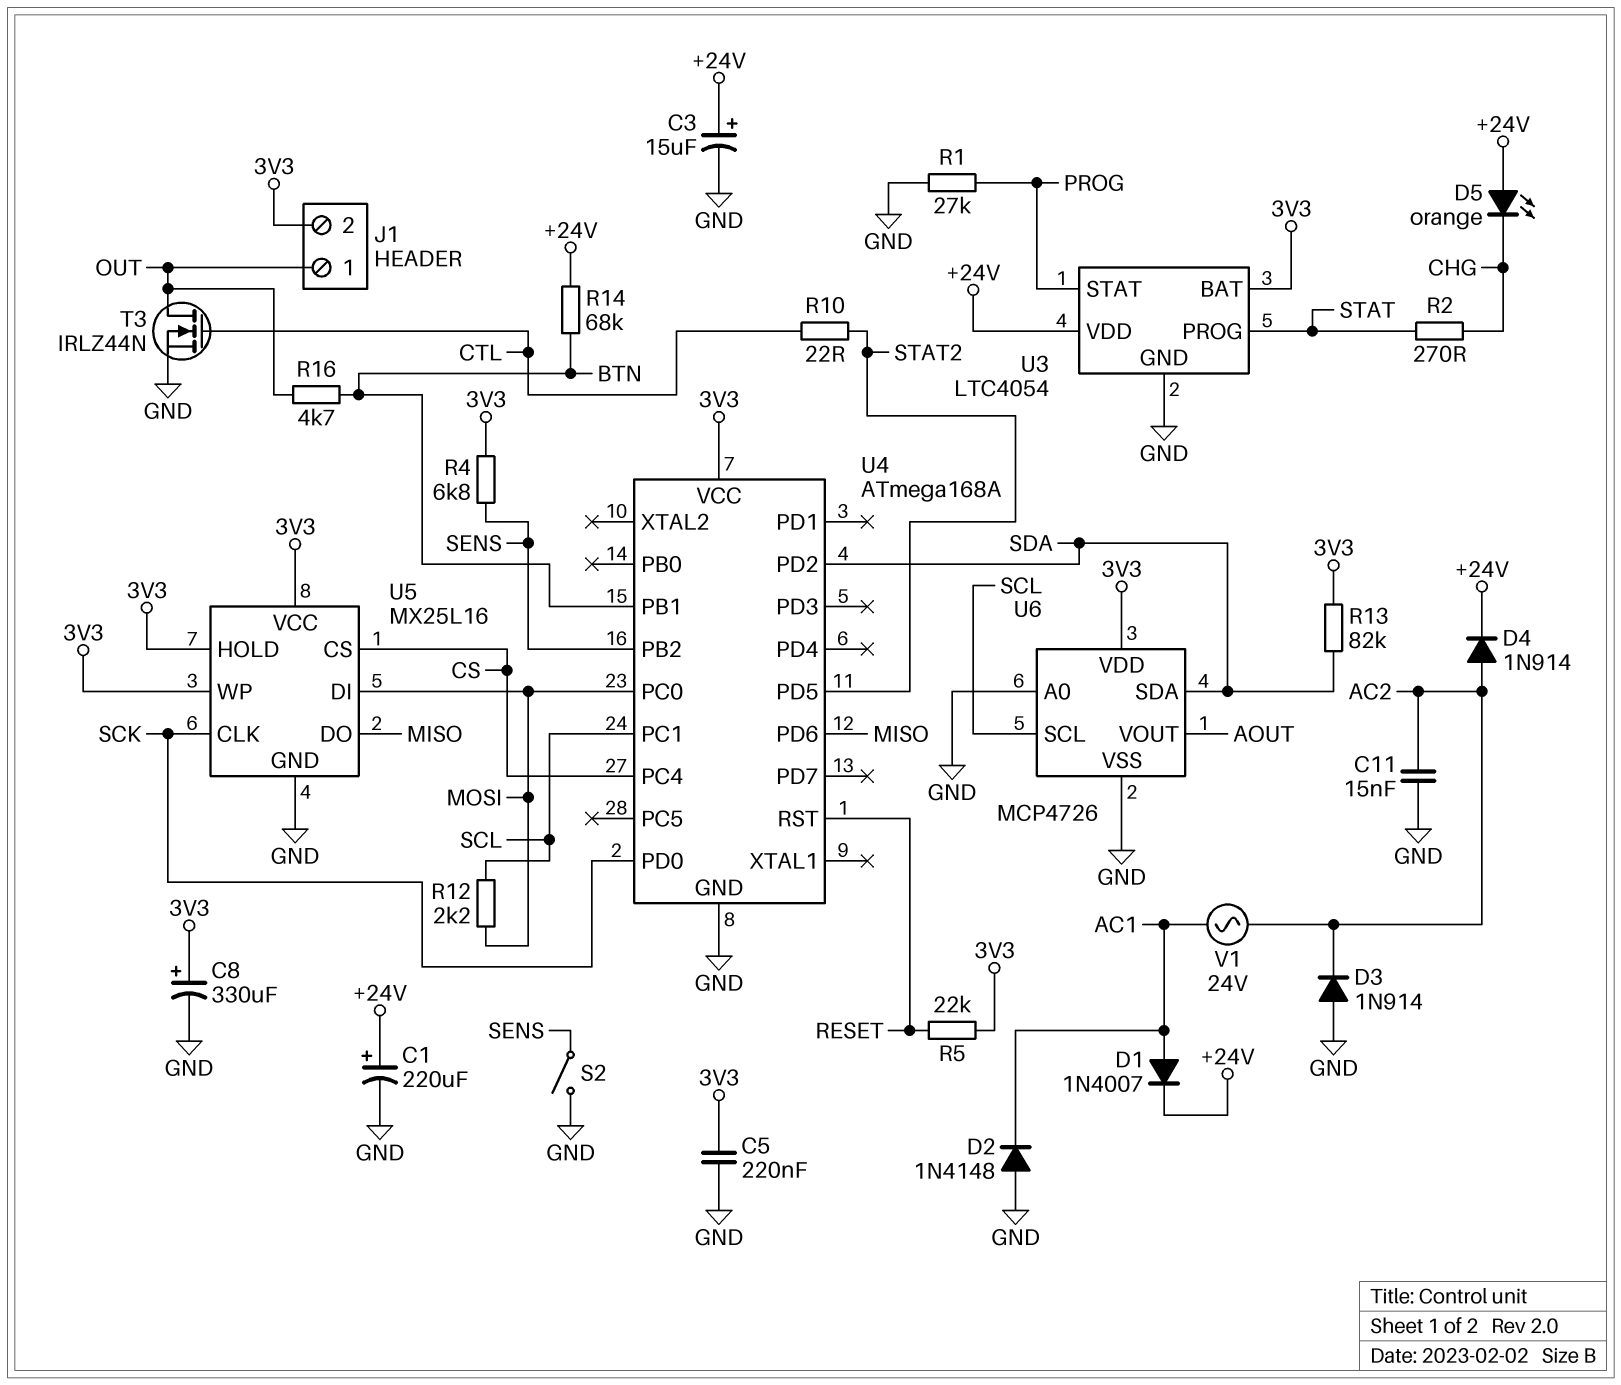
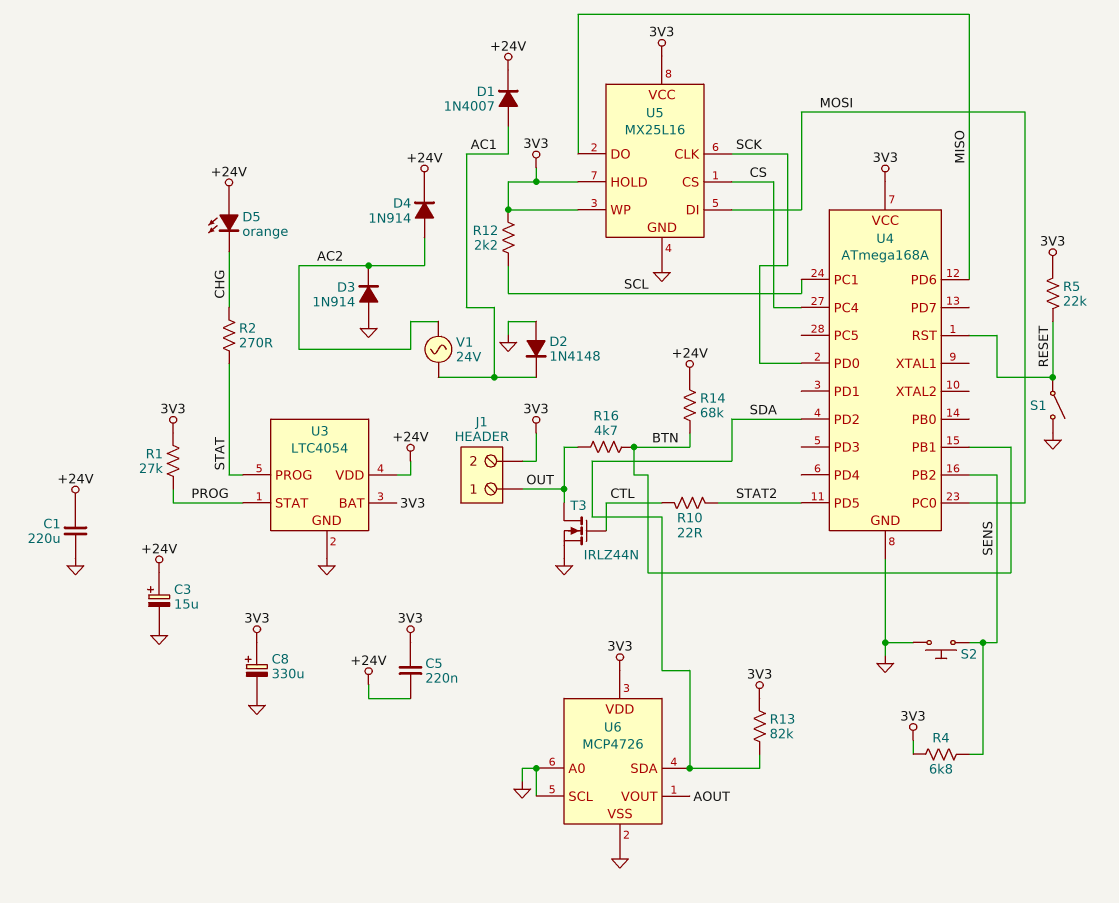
C1: 220uF (plus +24V, minus GND) -> 220uF (+24V, GND)
C5: 220nF (3V3, GND) -> 220nF (+24V, 3V3)
C11: 15nF (AC2, GND) -> none
R1: 27k (GND, PROG) -> 27k (3V3, PROG)
R12: 2.2k (MOSI, SCL) -> 2.2k (3V3, SCL)
S1: none -> switch (GND, RESET)
S2: switch (GND, SENS) -> button (GND, SENS)
U6 pin SCL: SCL -> GND

